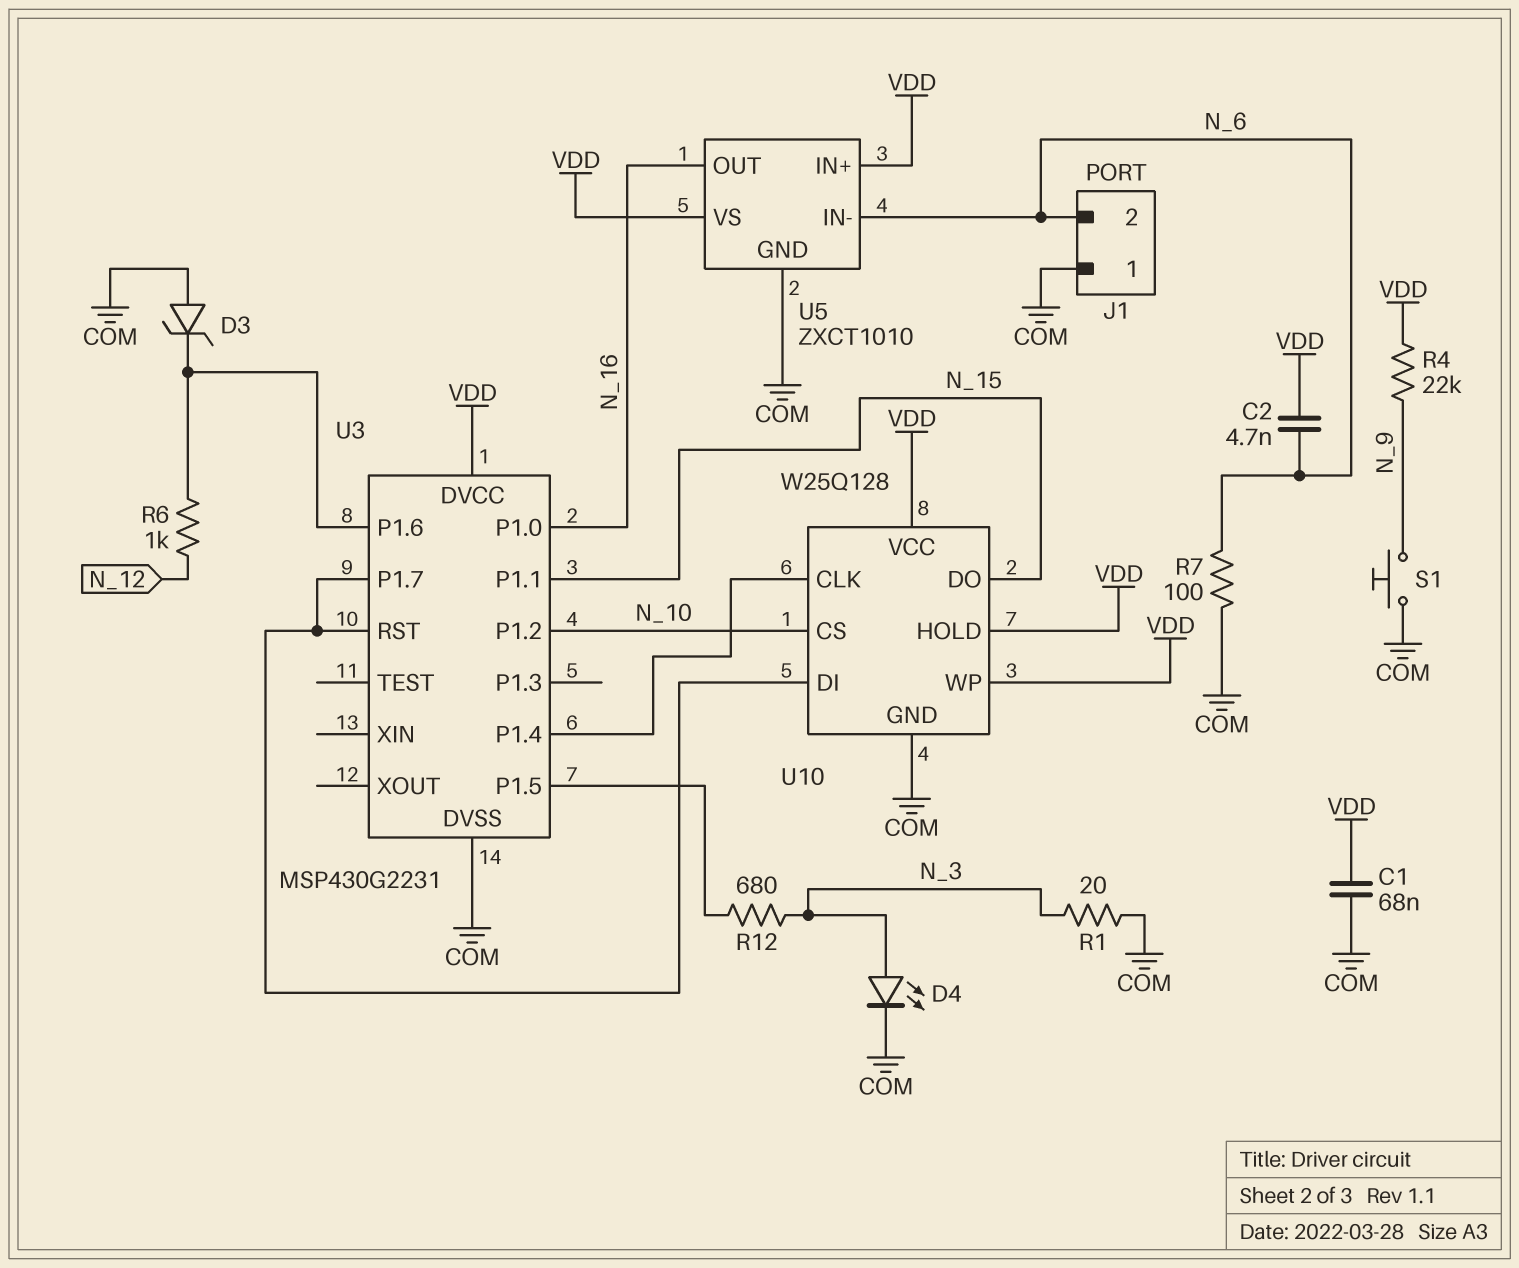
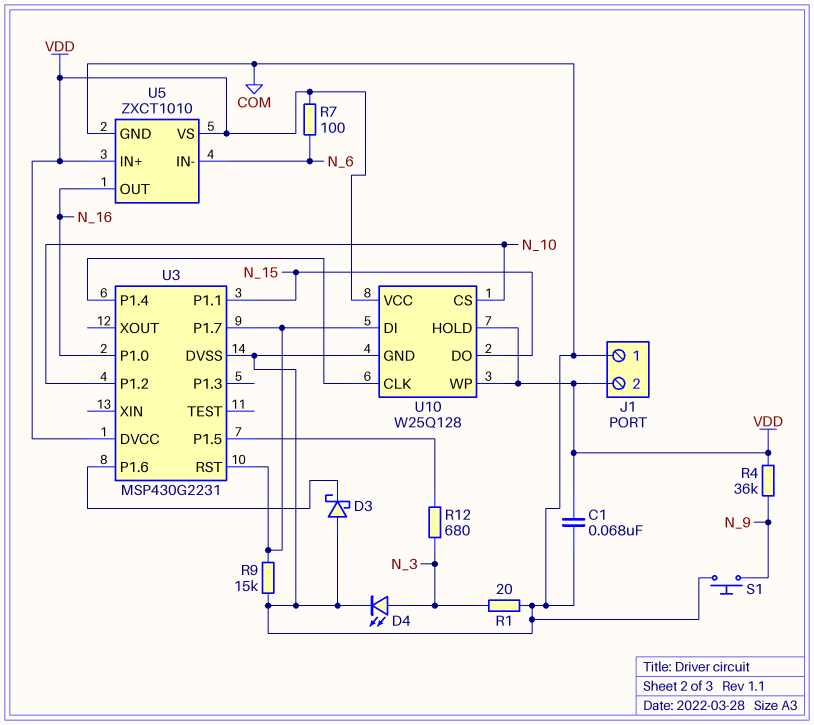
C2: 4.7nF (N_6, VDD) -> none
D3: zener (A COM, K U3/P1.6) -> schottky (A COM, K U3/P1.6)
J1 pin 2: N_6 -> VDD
R4: 22k (N_9, VDD) -> 36k (N_9, VDD)
R6: 1k (N_12, U3/P1.6) -> none
R7: 100 (COM, N_6) -> 100 (N_6, VDD)
R9: none -> 15k (COM, U3/P1.7)

